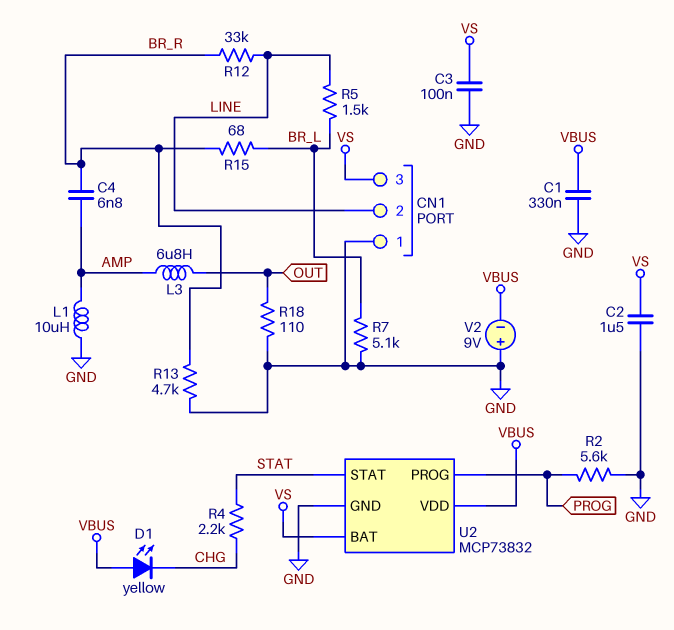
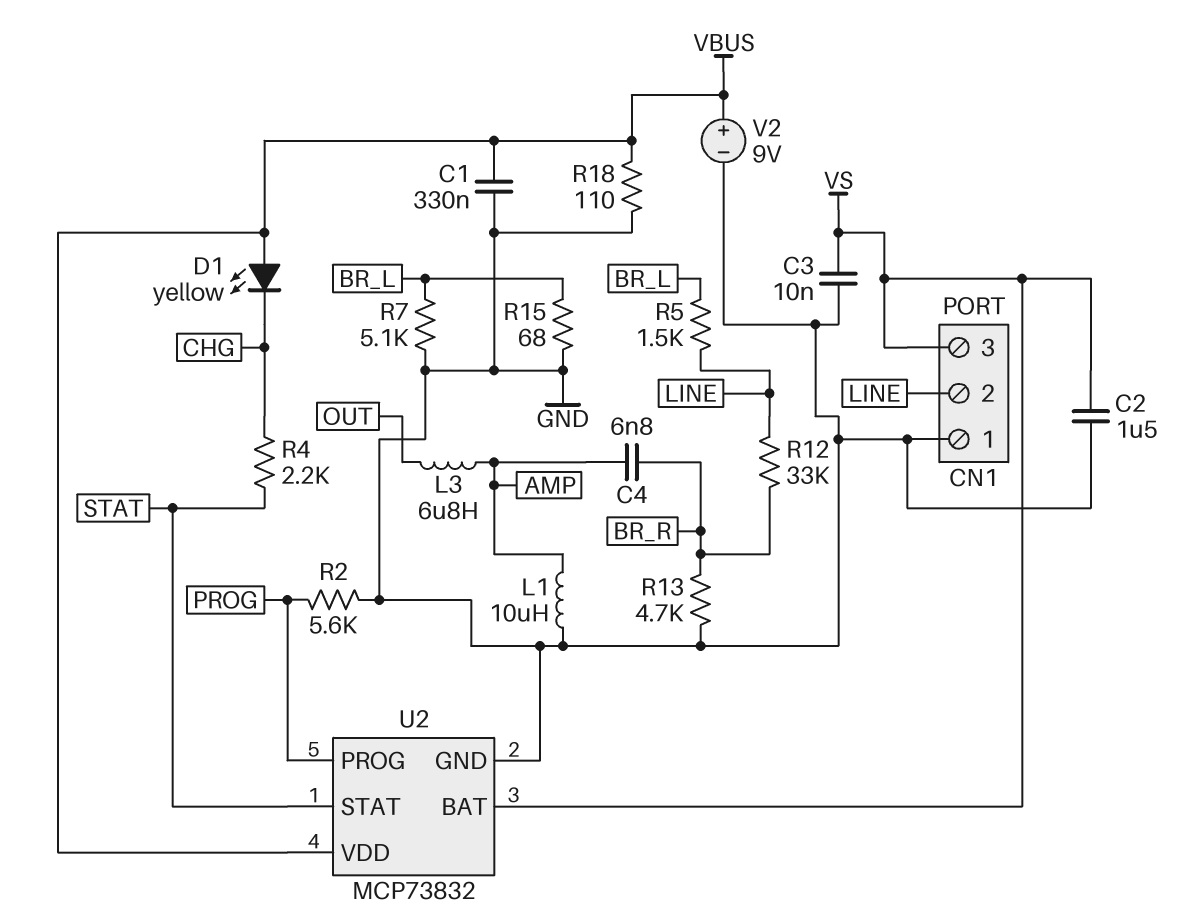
C3: 100nF (GND, VS) -> 10nF (GND, VS)
R15: 68 (BR_L, BR_R) -> 68 (BR_L, GND)
R18: 110 (GND, OUT) -> 110 (GND, VBUS)
V2: 9V (plus GND, minus VBUS) -> 9V (plus VBUS, minus GND)

